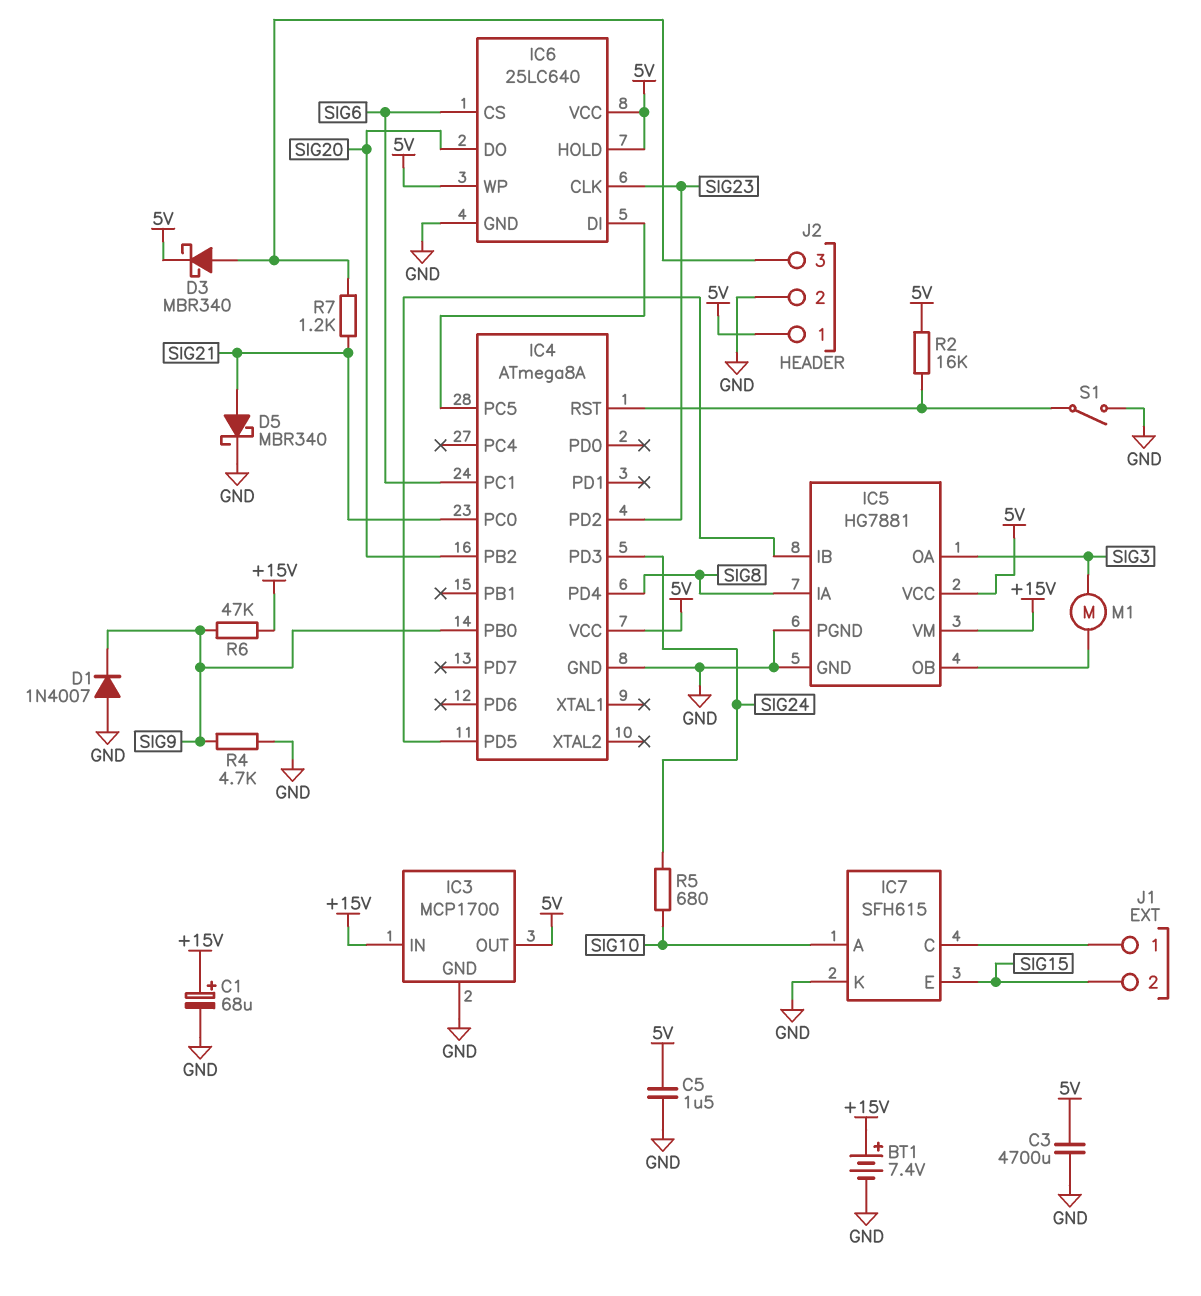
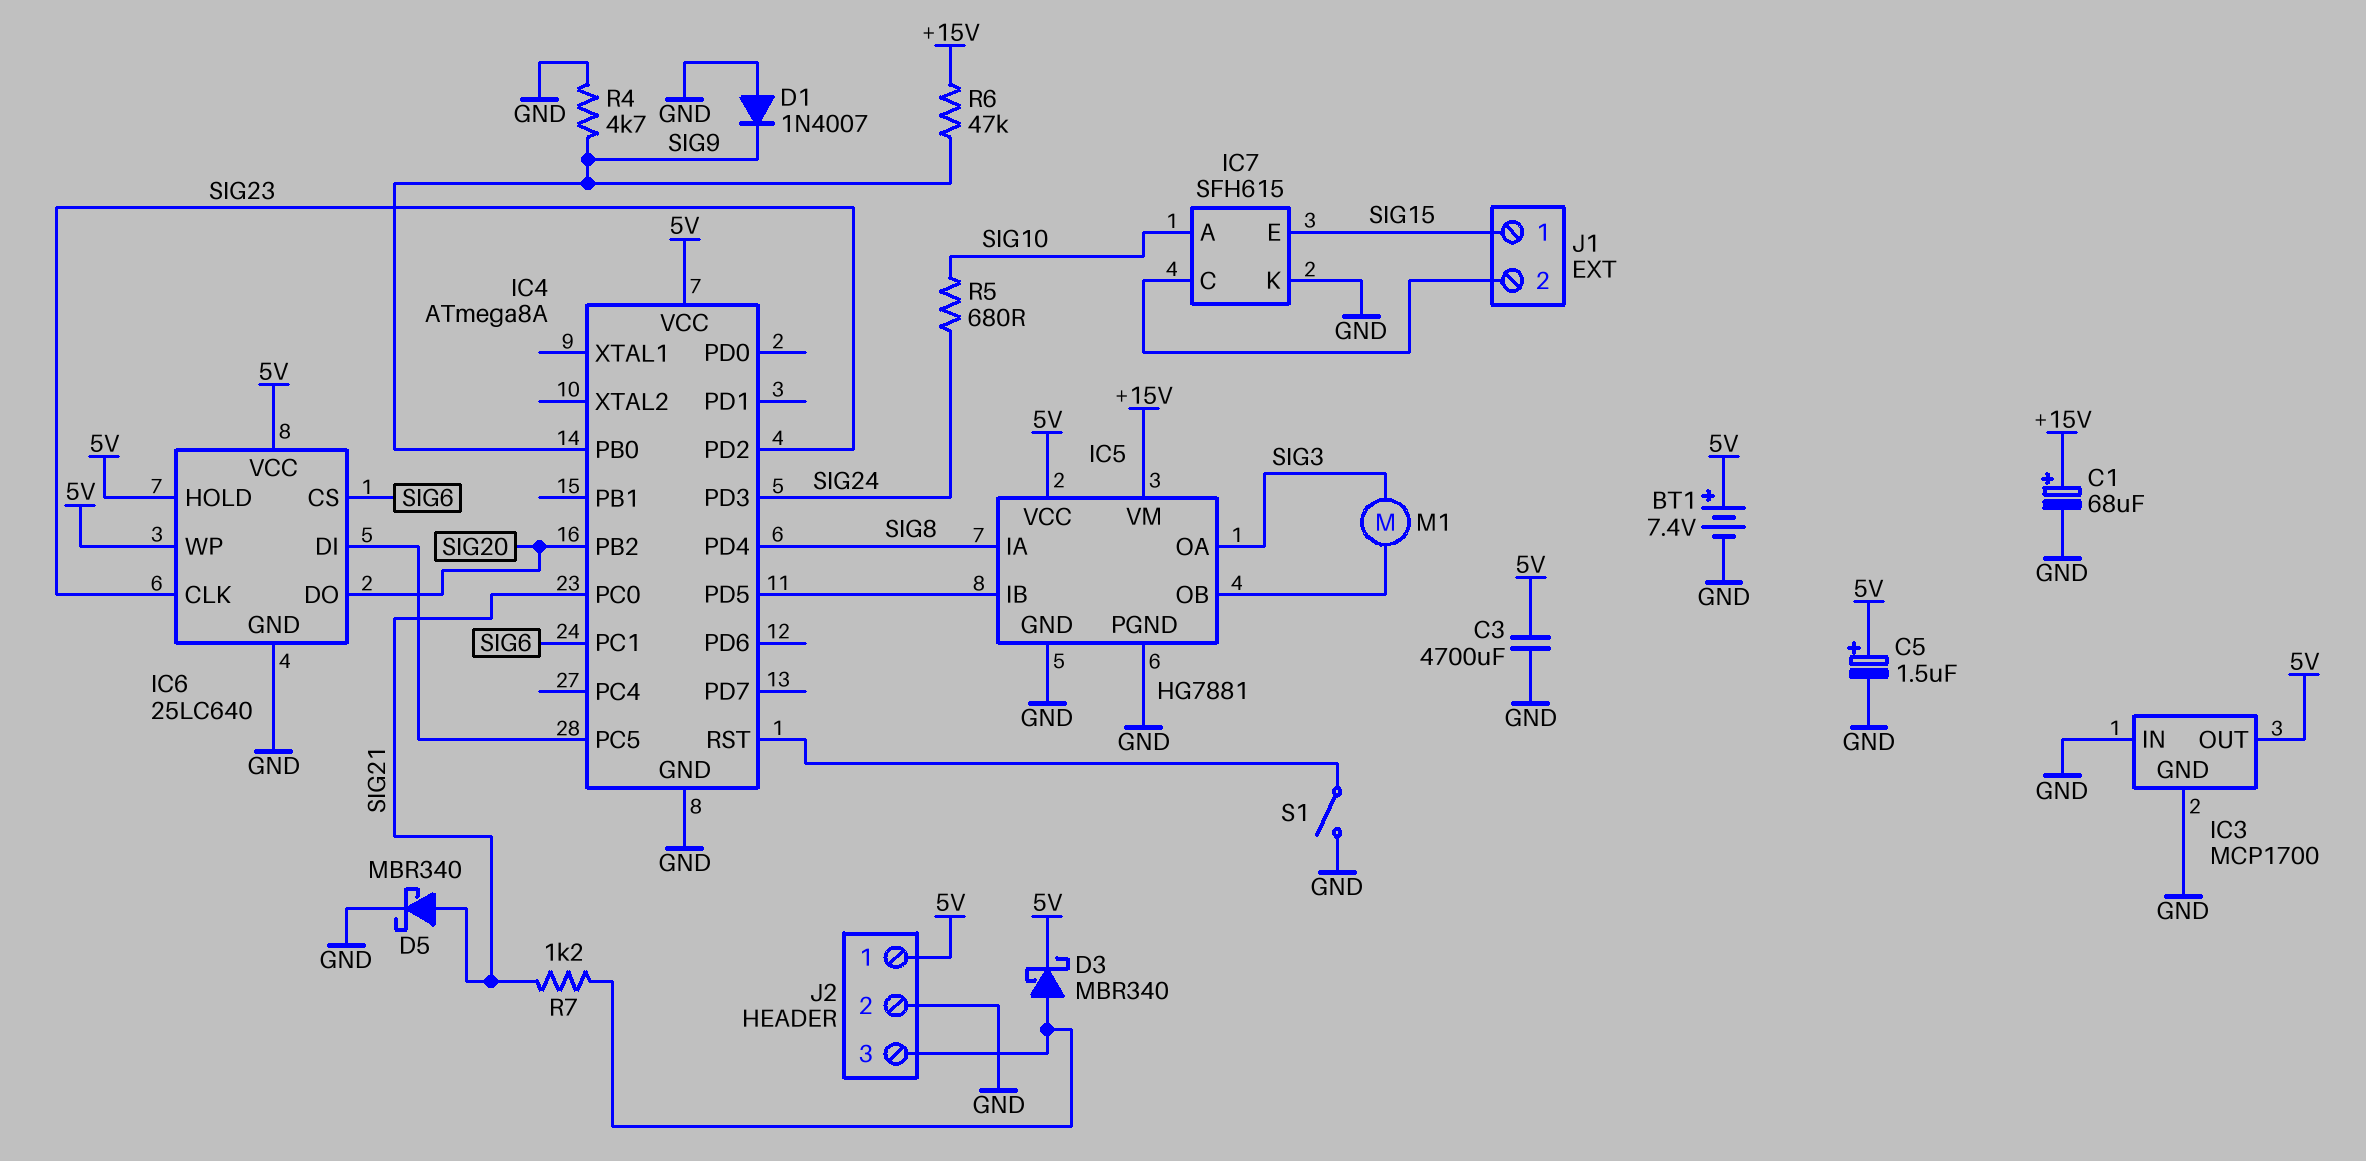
BT1: 7.4V (plus +15V, minus GND) -> 7.4V (plus 5V, minus GND)
C5: 1.5uF (5V, GND) -> 1.5uF (plus 5V, minus GND)
IC3 pin IN: +15V -> GND
J1 pin 1: IC7/C -> SIG15
J1 pin 2: SIG15 -> IC7/C
R2: 16k (5V, IC4/RST) -> none

